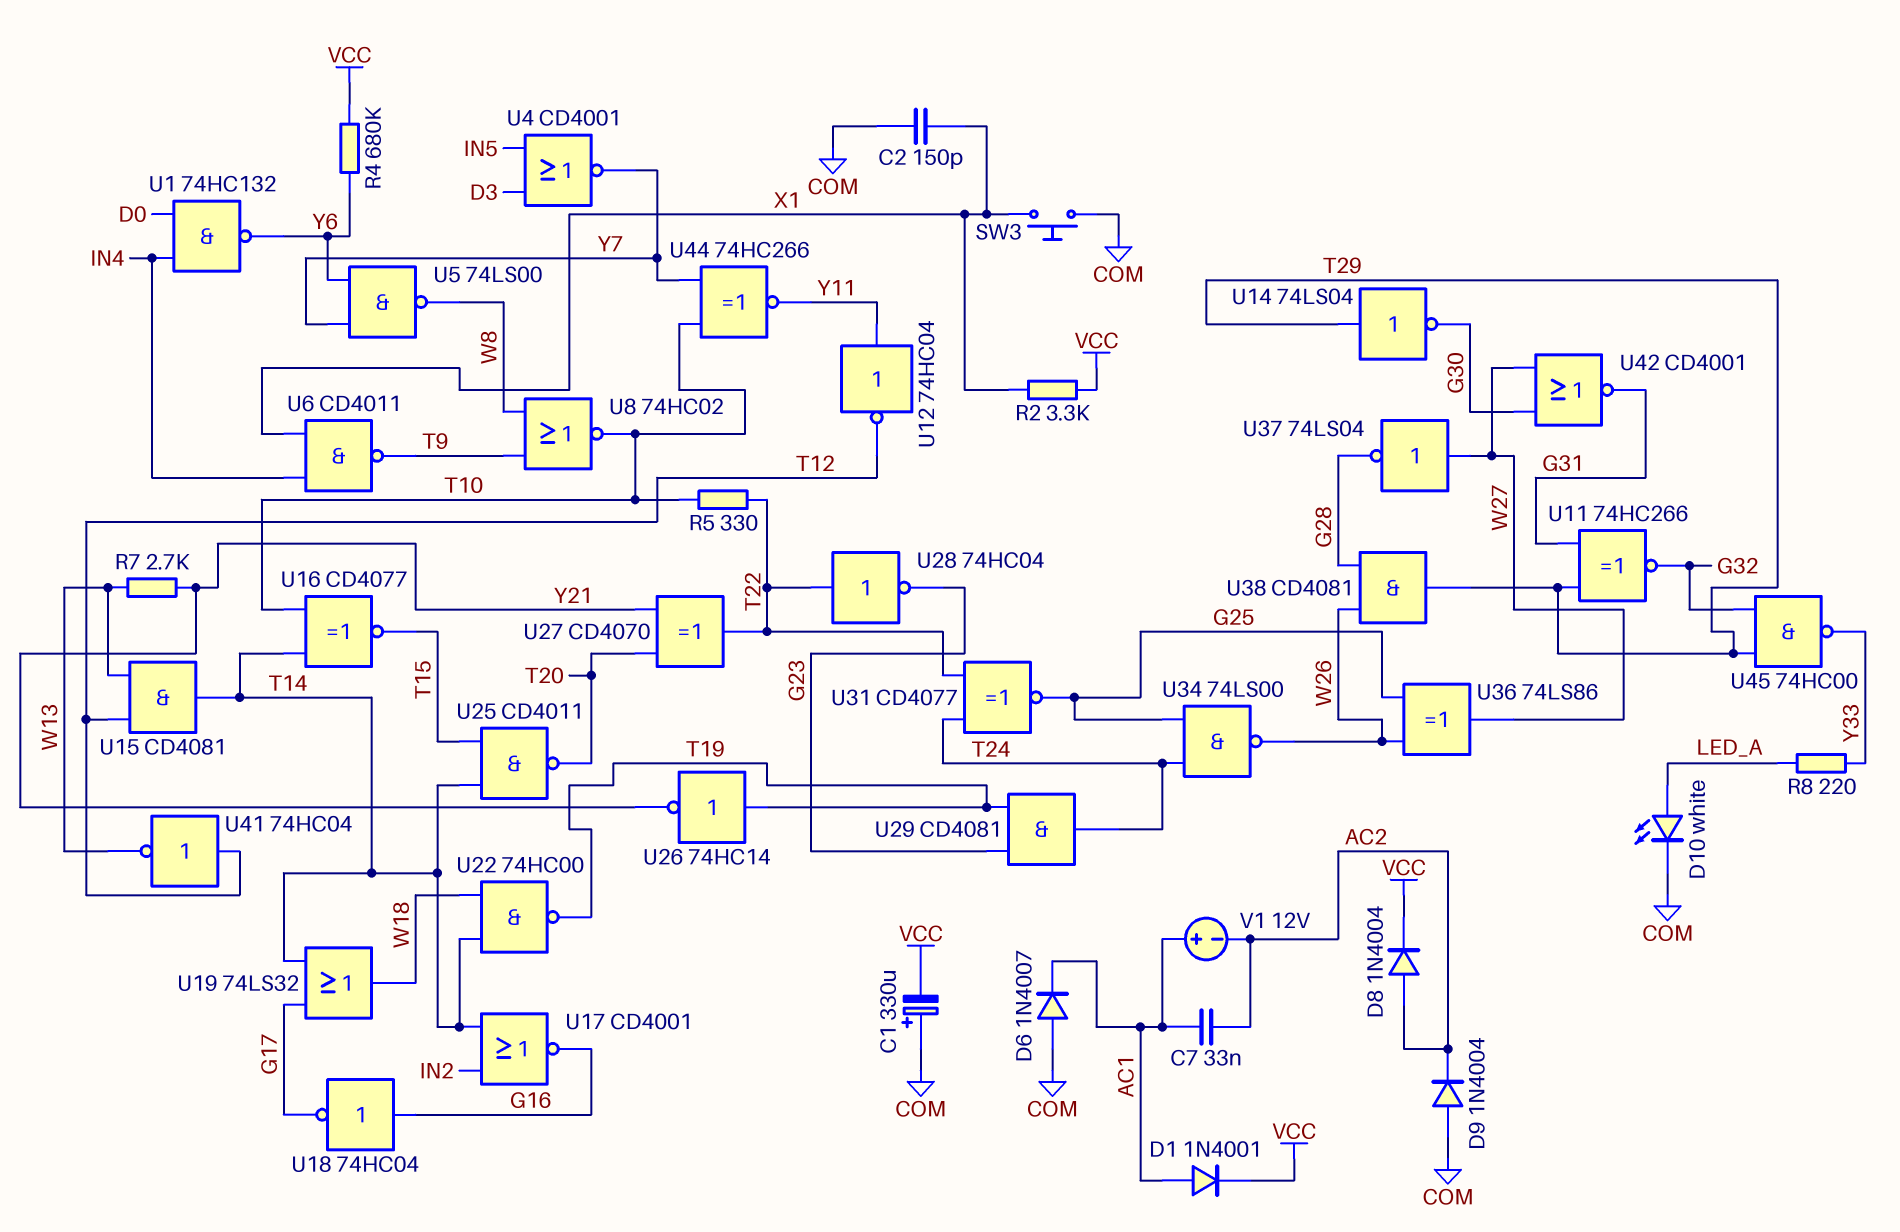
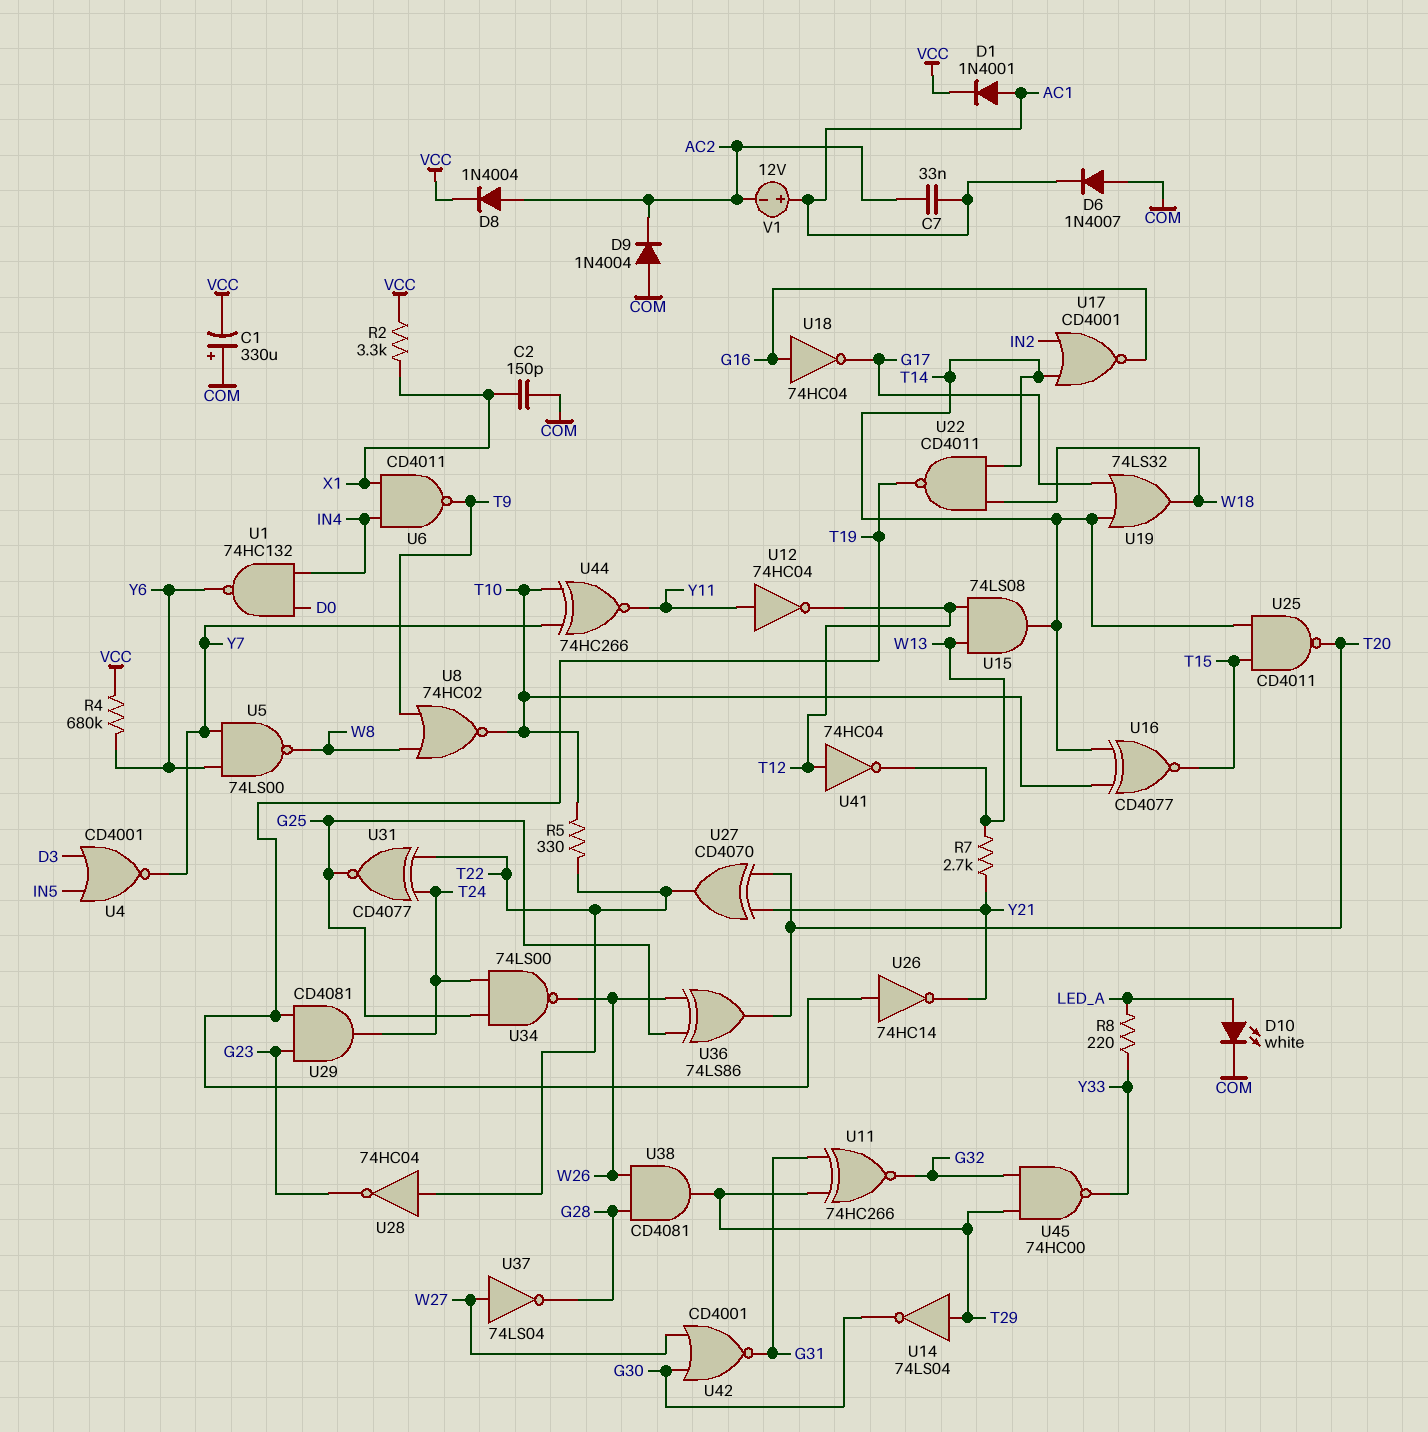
SW3: button (COM, X1) -> none
U15: AND CD4081 (in T12, in W13, out T14) -> AND 74LS08 (in T12, in W13, out T14)
U22: NAND 74HC00 (in T14, in W18, out T19) -> NAND CD4011 (in T14, in W18, out T19)
U36: XOR 74LS86 (in G25, in W26, out W27) -> XOR 74LS86 (in G25, in W26, out T20)

